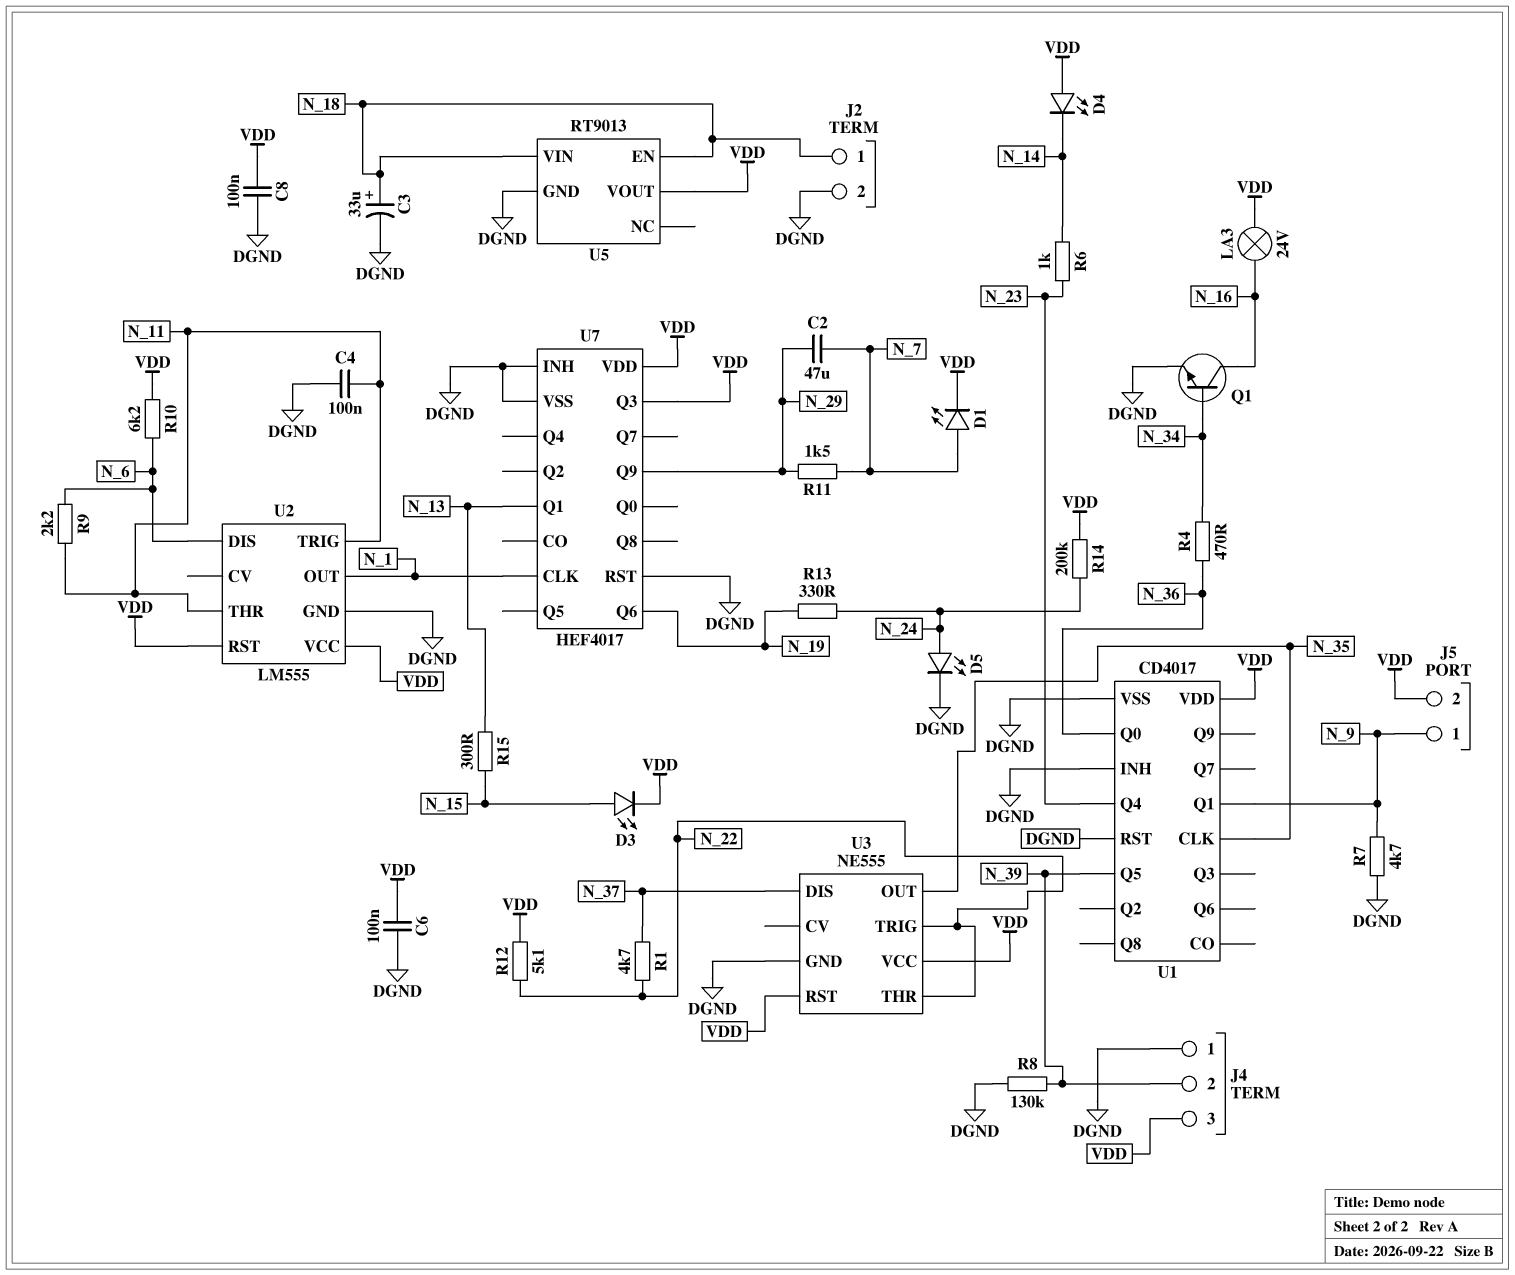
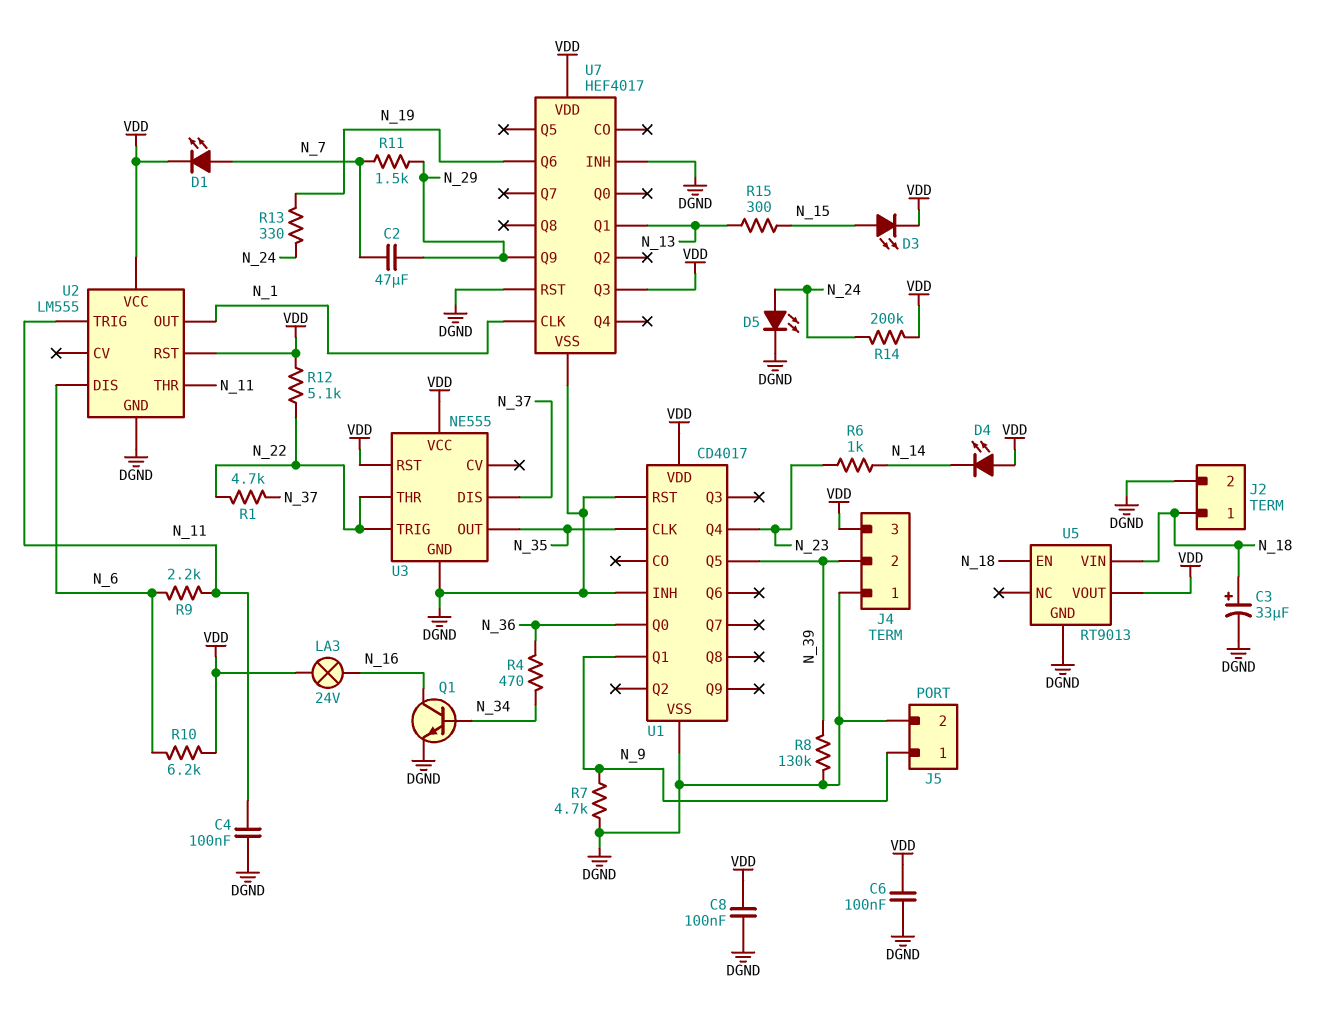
J5 pin 2: VDD -> DGND

